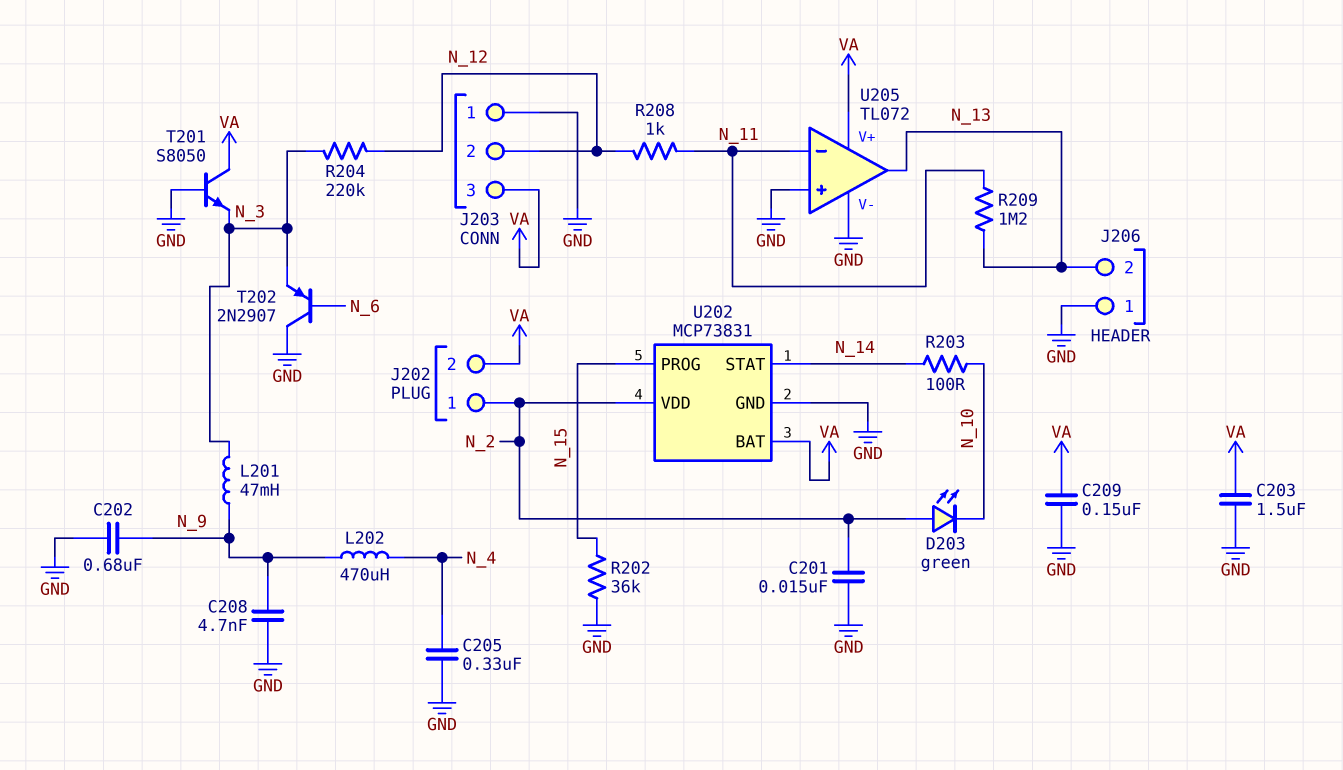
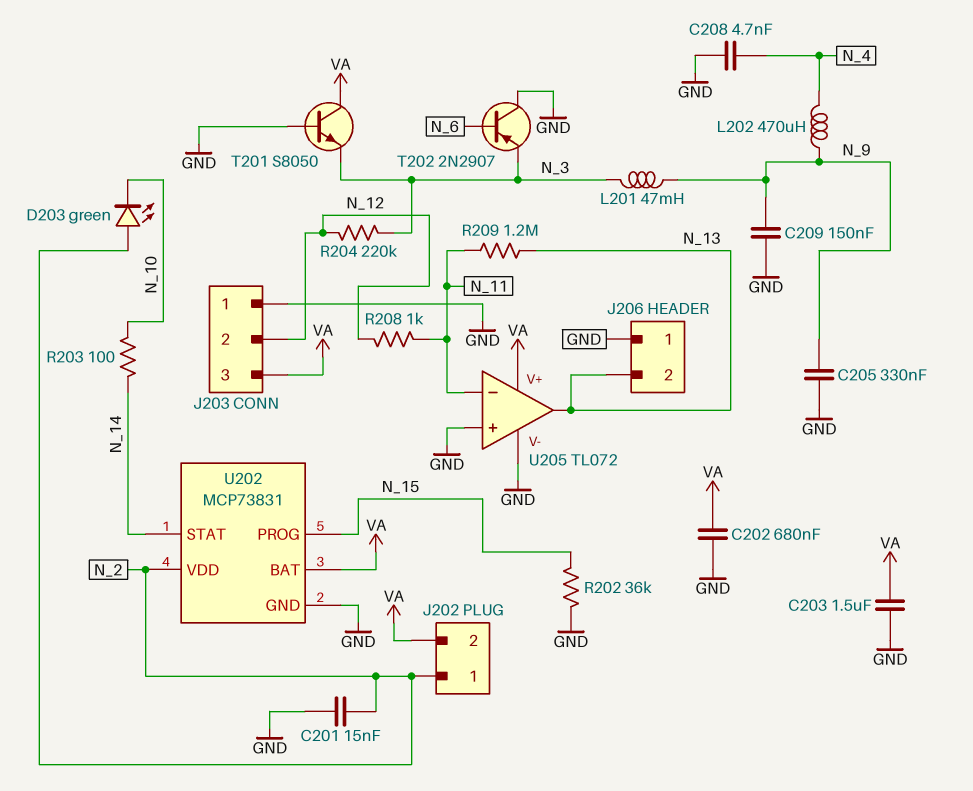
C202: 680nF (GND, N_9) -> 680nF (GND, VA)
C205: 330nF (GND, N_4) -> 330nF (GND, N_9)
C208: 4.7nF (GND, N_9) -> 4.7nF (GND, N_4)
C209: 150nF (GND, VA) -> 150nF (GND, N_9)

